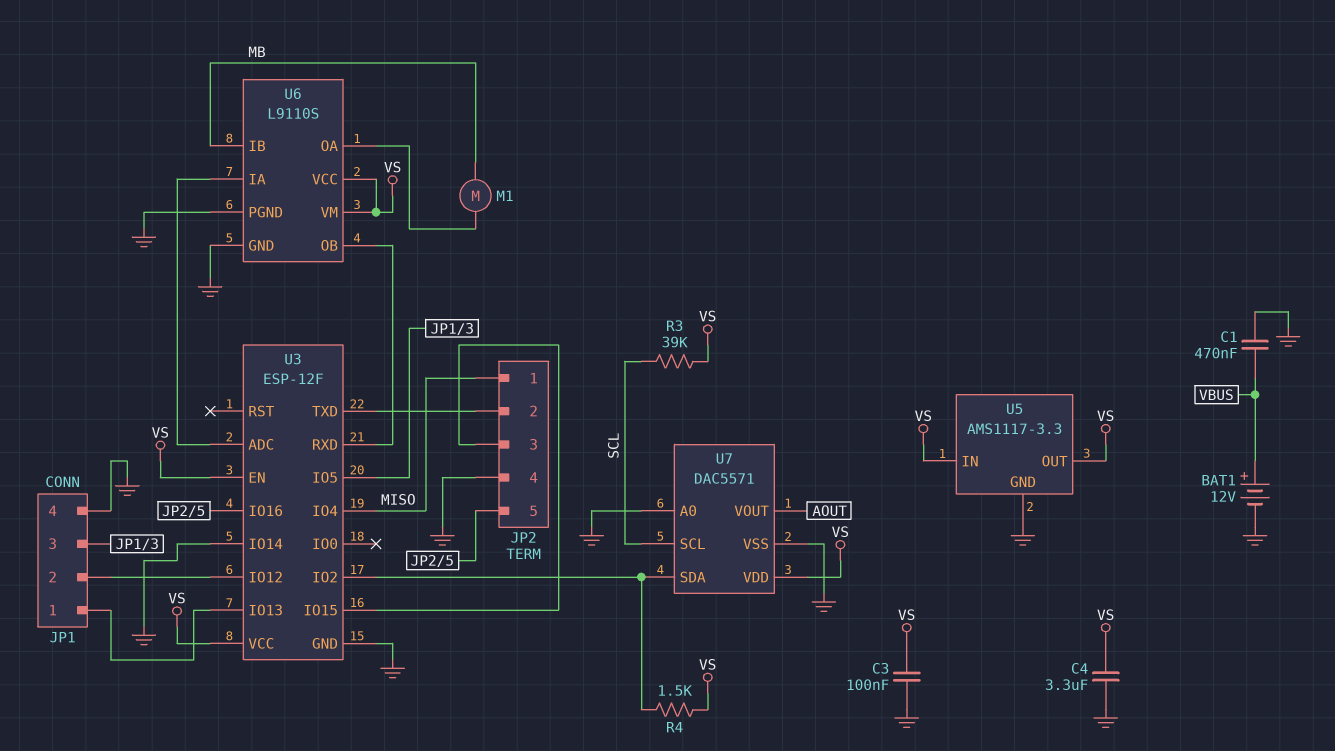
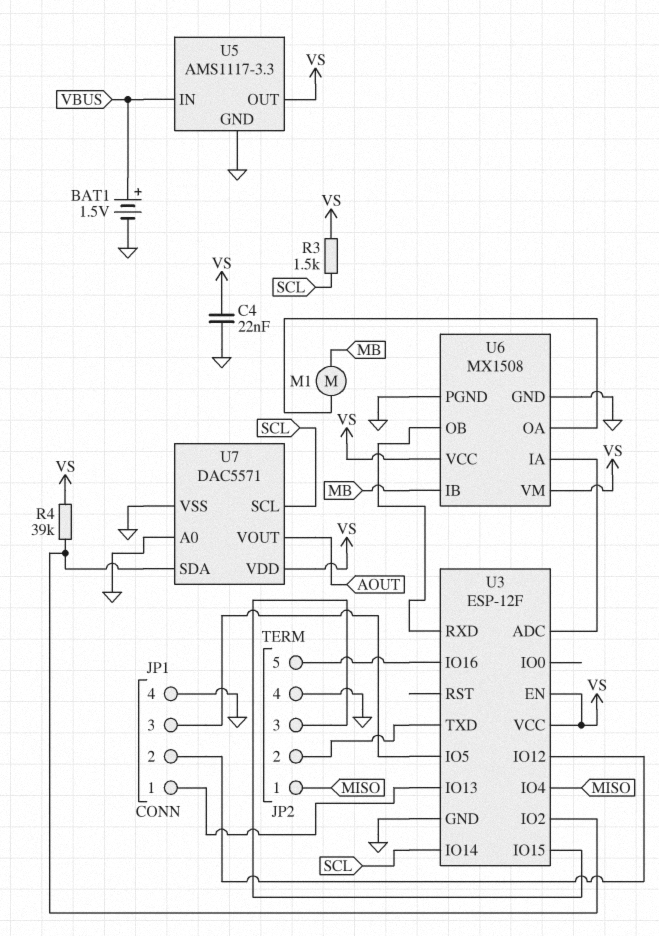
BAT1: 12V (plus VBUS, minus GND) -> 1.5V (plus VBUS, minus GND)
C1: 470nF (GND, VBUS) -> none
C3: 100nF (GND, VS) -> none
C4: 3.3uF (GND, VS) -> 22nF (GND, VS)
R3: 39k (SCL, VS) -> 1.5k (SCL, VS)
R4: 1.5k (U3/IO2, VS) -> 39k (U3/IO2, VS)
U3 pin IO14: GND -> SCL
U5 pin IN: VS -> VBUS
U6: L9110S -> MX1508

